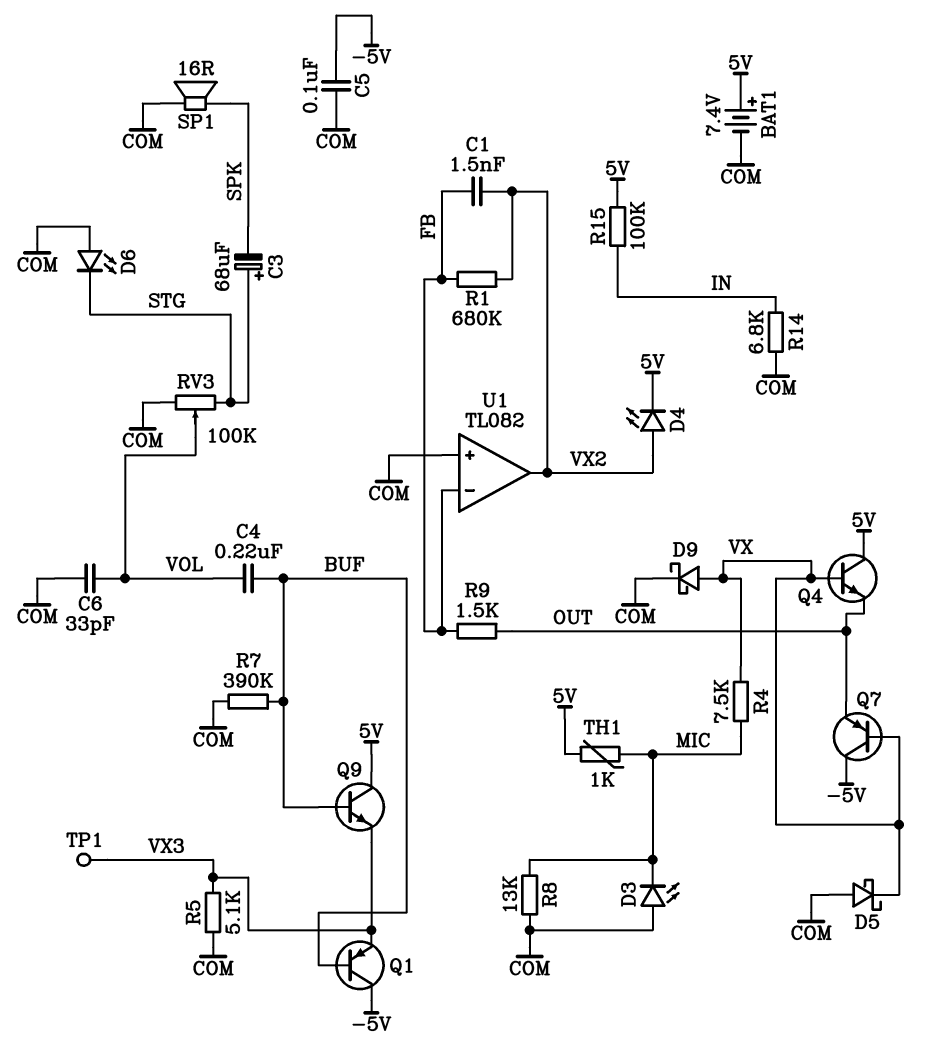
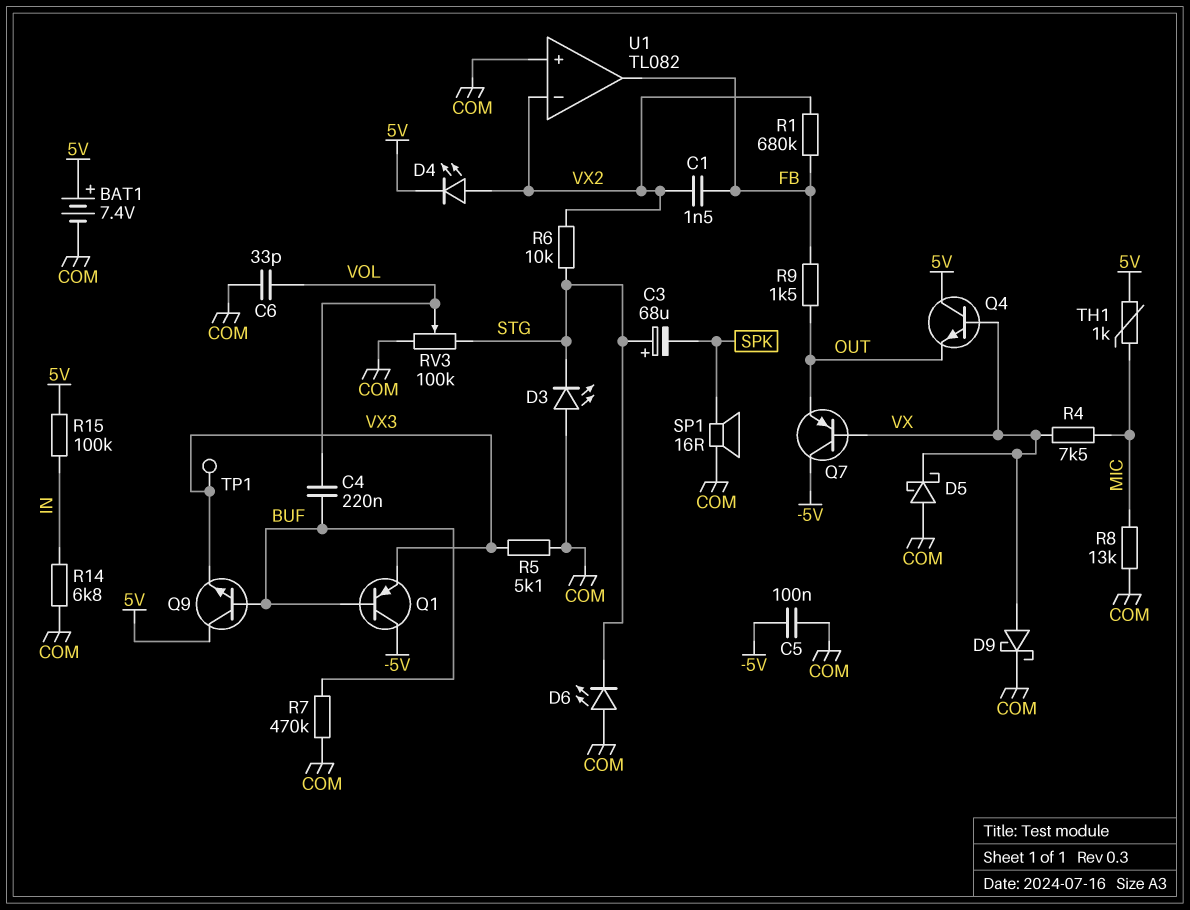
D3: LED (A COM, K MIC) -> LED (A COM, K STG)
R6: none -> 10k (STG, VX2)
R7: 390k (BUF, COM) -> 470k (BUF, COM)
U1 pin in-: FB -> VX2
U1 pin out: VX2 -> FB

